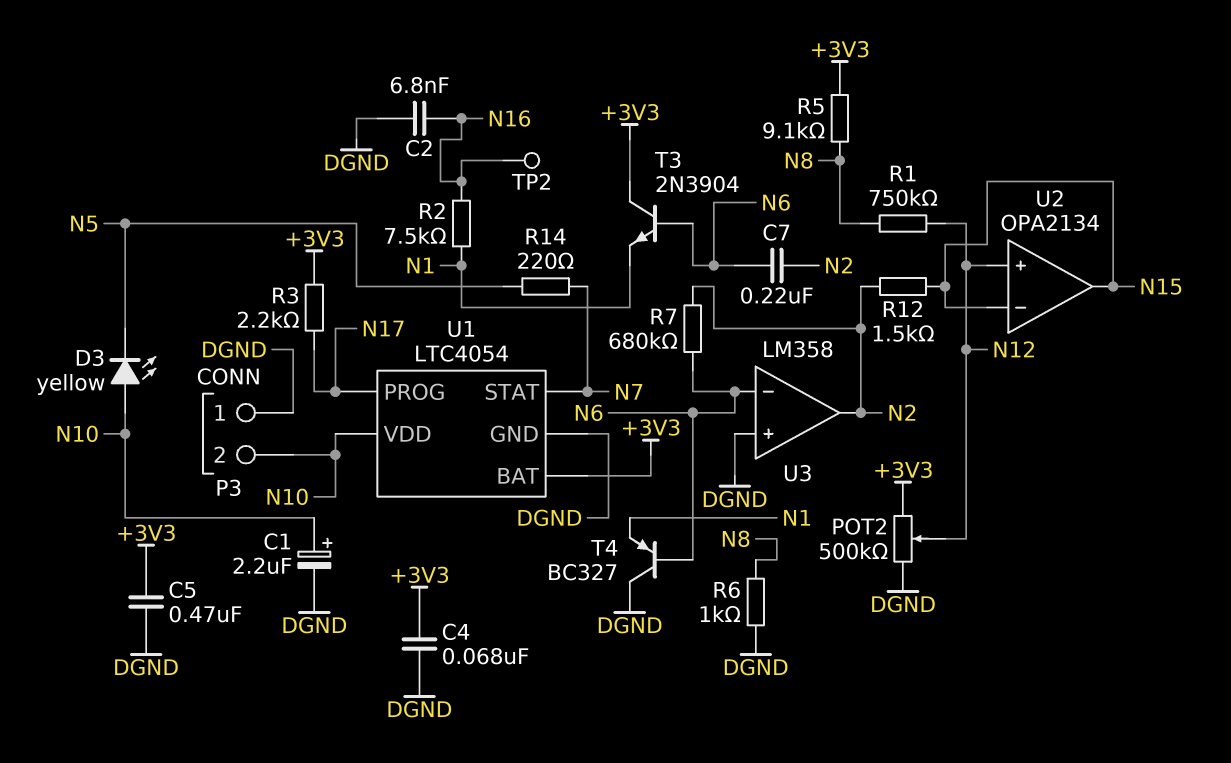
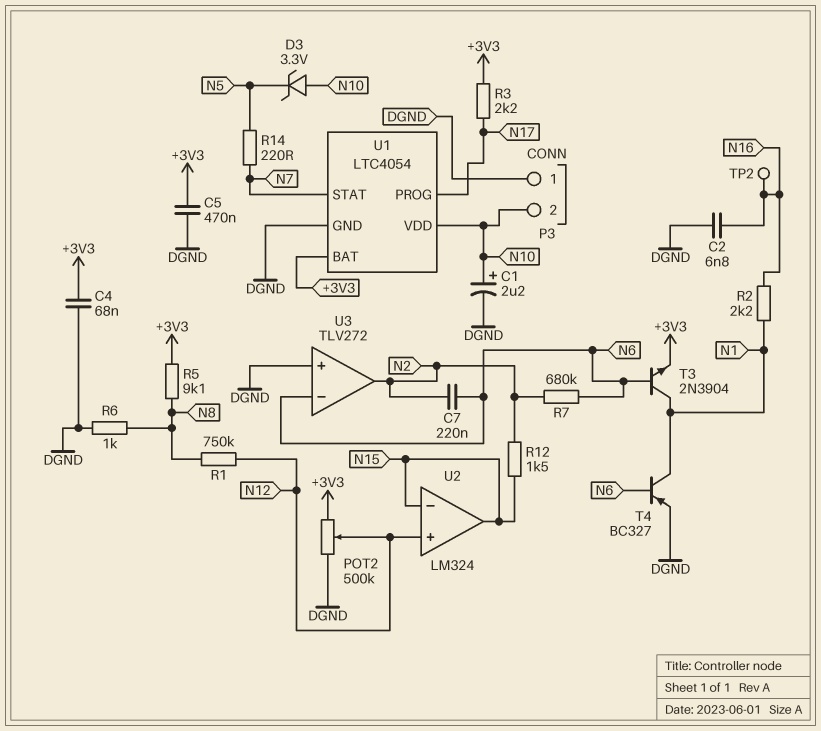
D3: LED yellow (A N10, K N5) -> zener 3.3V (A N10, K N5)
R2: 7.5k (N1, N16) -> 2.2k (N1, N16)
T3: NPN 2N3904 (B N6, C +3V3, E N1) -> NPN 2N3904 (B N6, C N1, E +3V3)
T4: PNP BC327 (B N6, C DGND, E N1) -> PNP BC327 (B N6, C N1, E DGND)
U2: OPA2134 -> LM324
U3: LM358 -> TLV272

